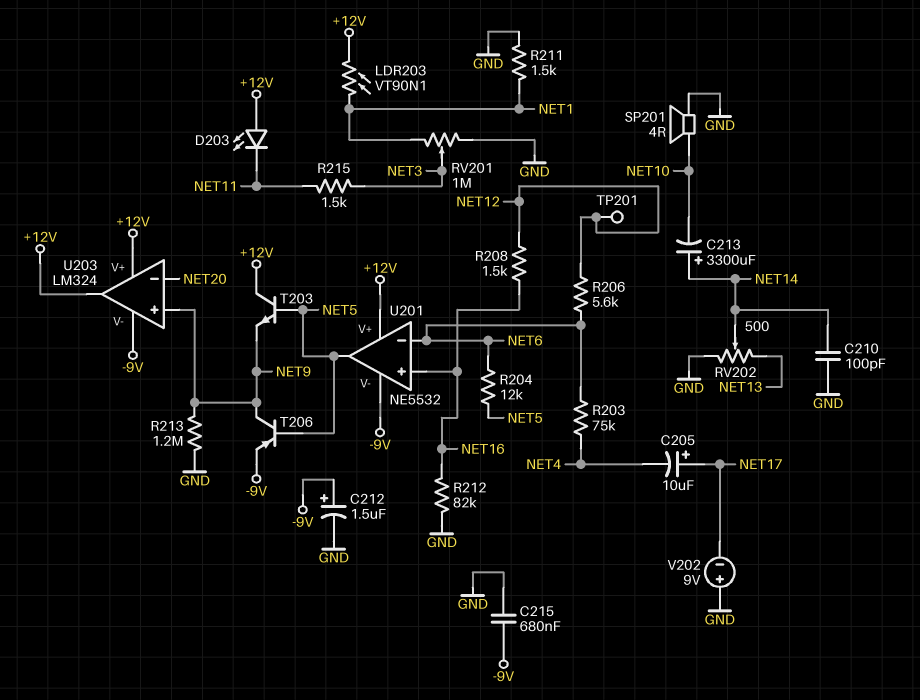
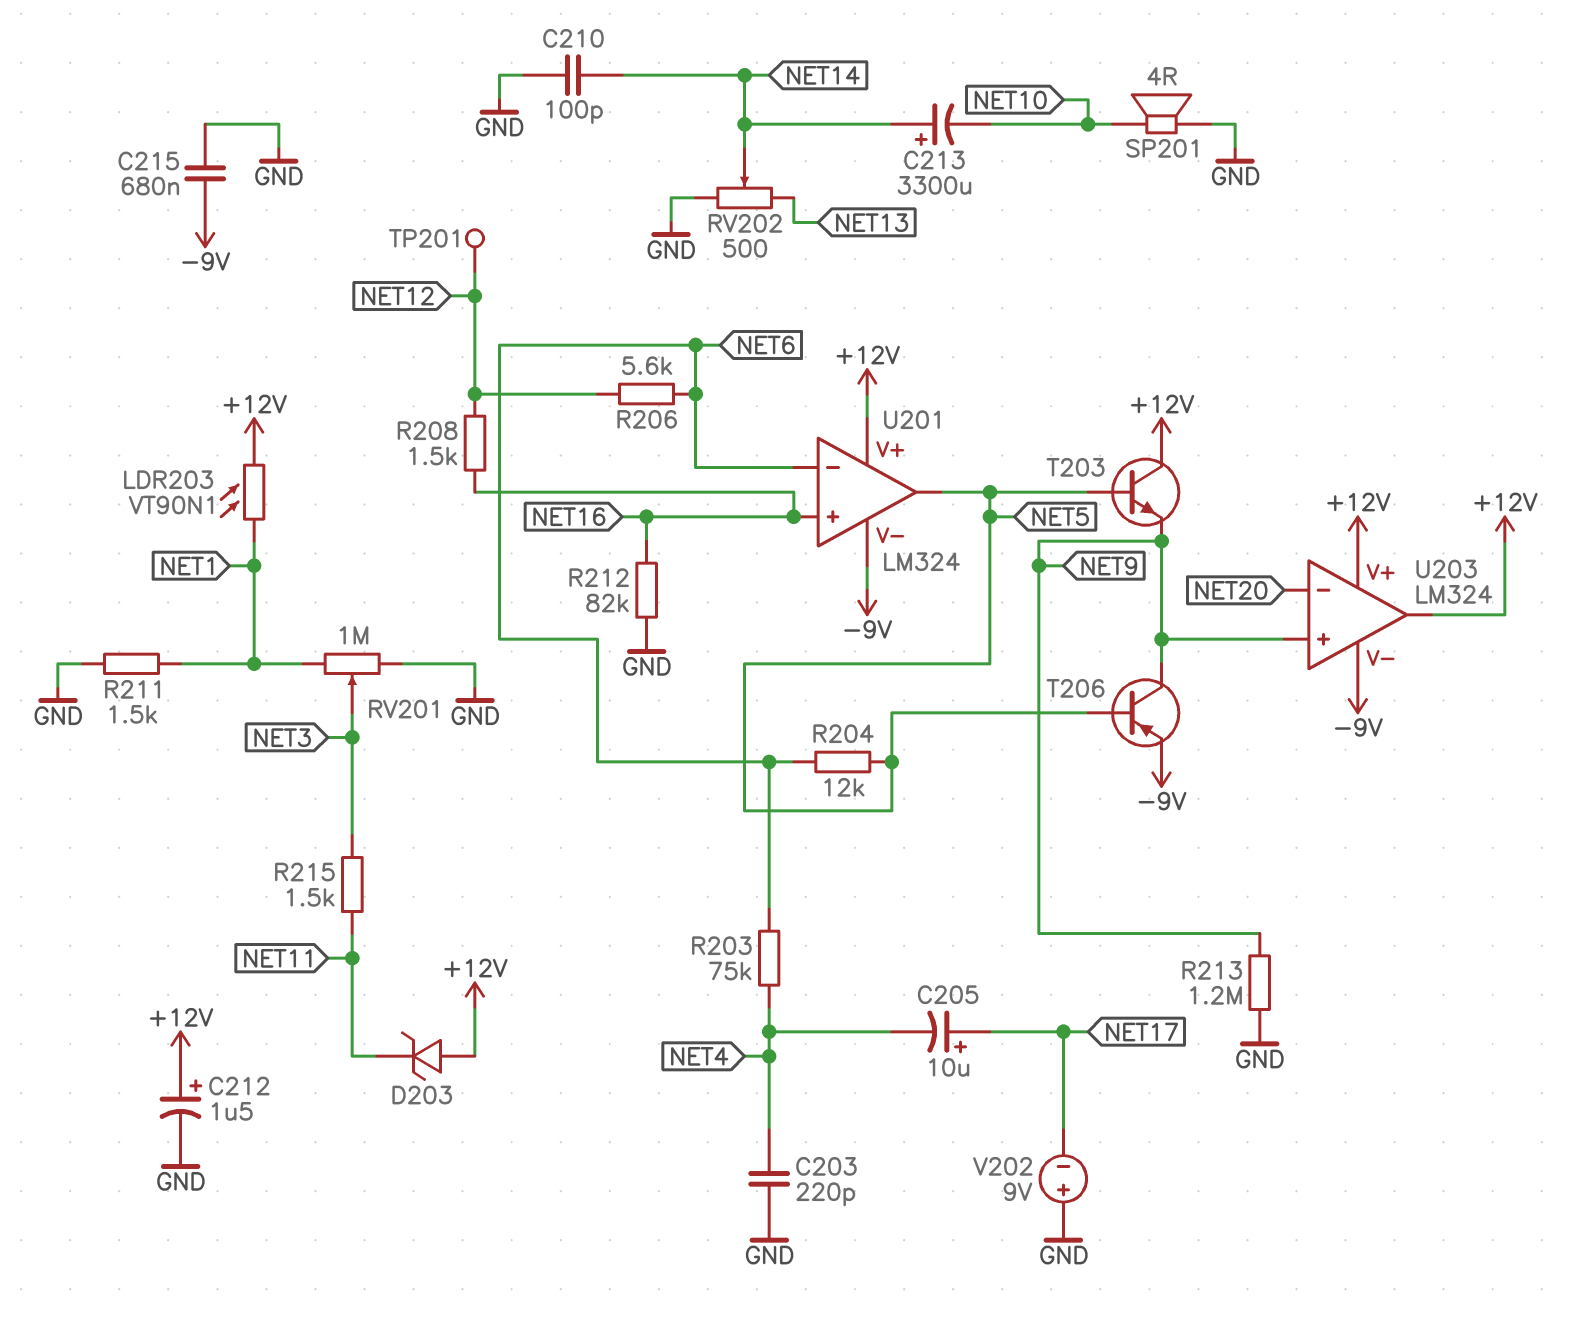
C203: none -> 220pF (GND, NET4)
C212: 1.5uF (plus -9V, minus GND) -> 1.5uF (plus +12V, minus GND)
D203: LED (A +12V, K NET11) -> zener (A +12V, K NET11)
U201: NE5532 -> LM324

